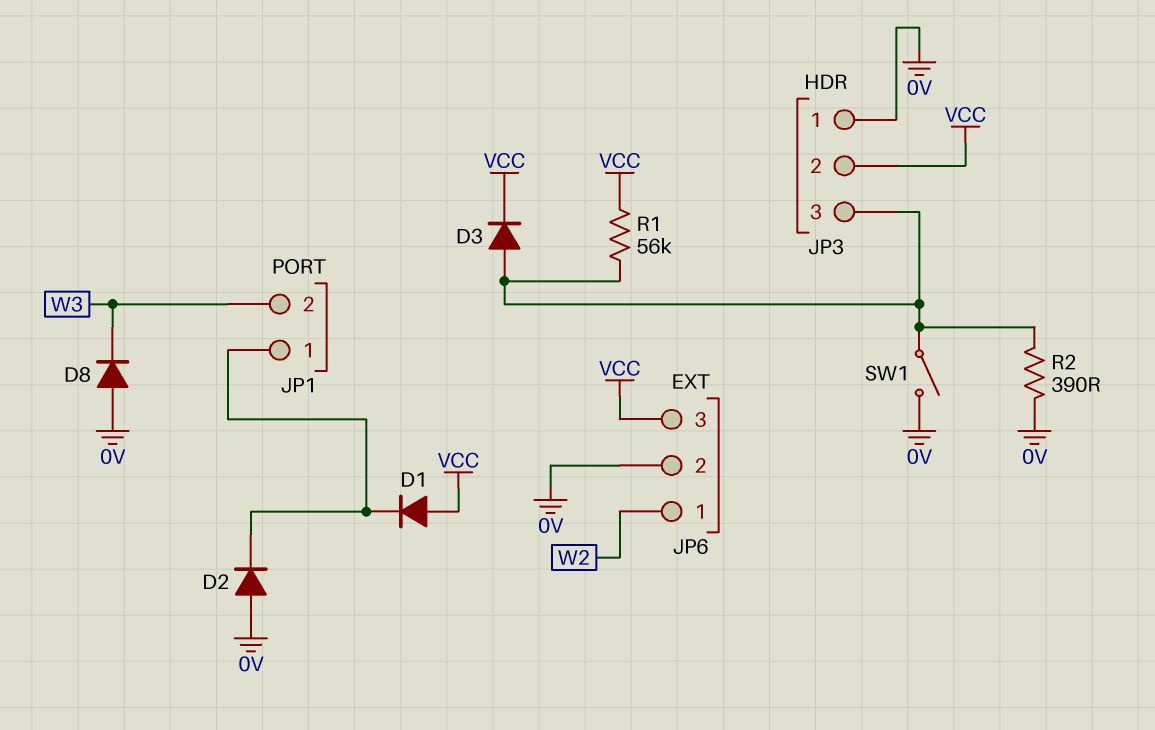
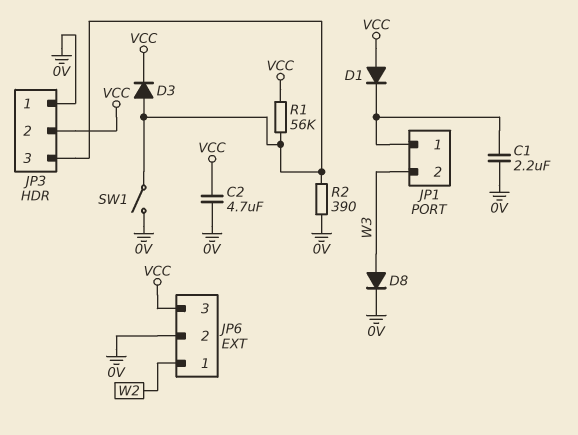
C1: none -> 2.2uF (0V, JP1/1)
C2: none -> 4.7uF (0V, VCC)
D2: diode (A 0V, K JP1/1) -> none
D8: diode (A 0V, K W3) -> diode (A W3, K 0V)

